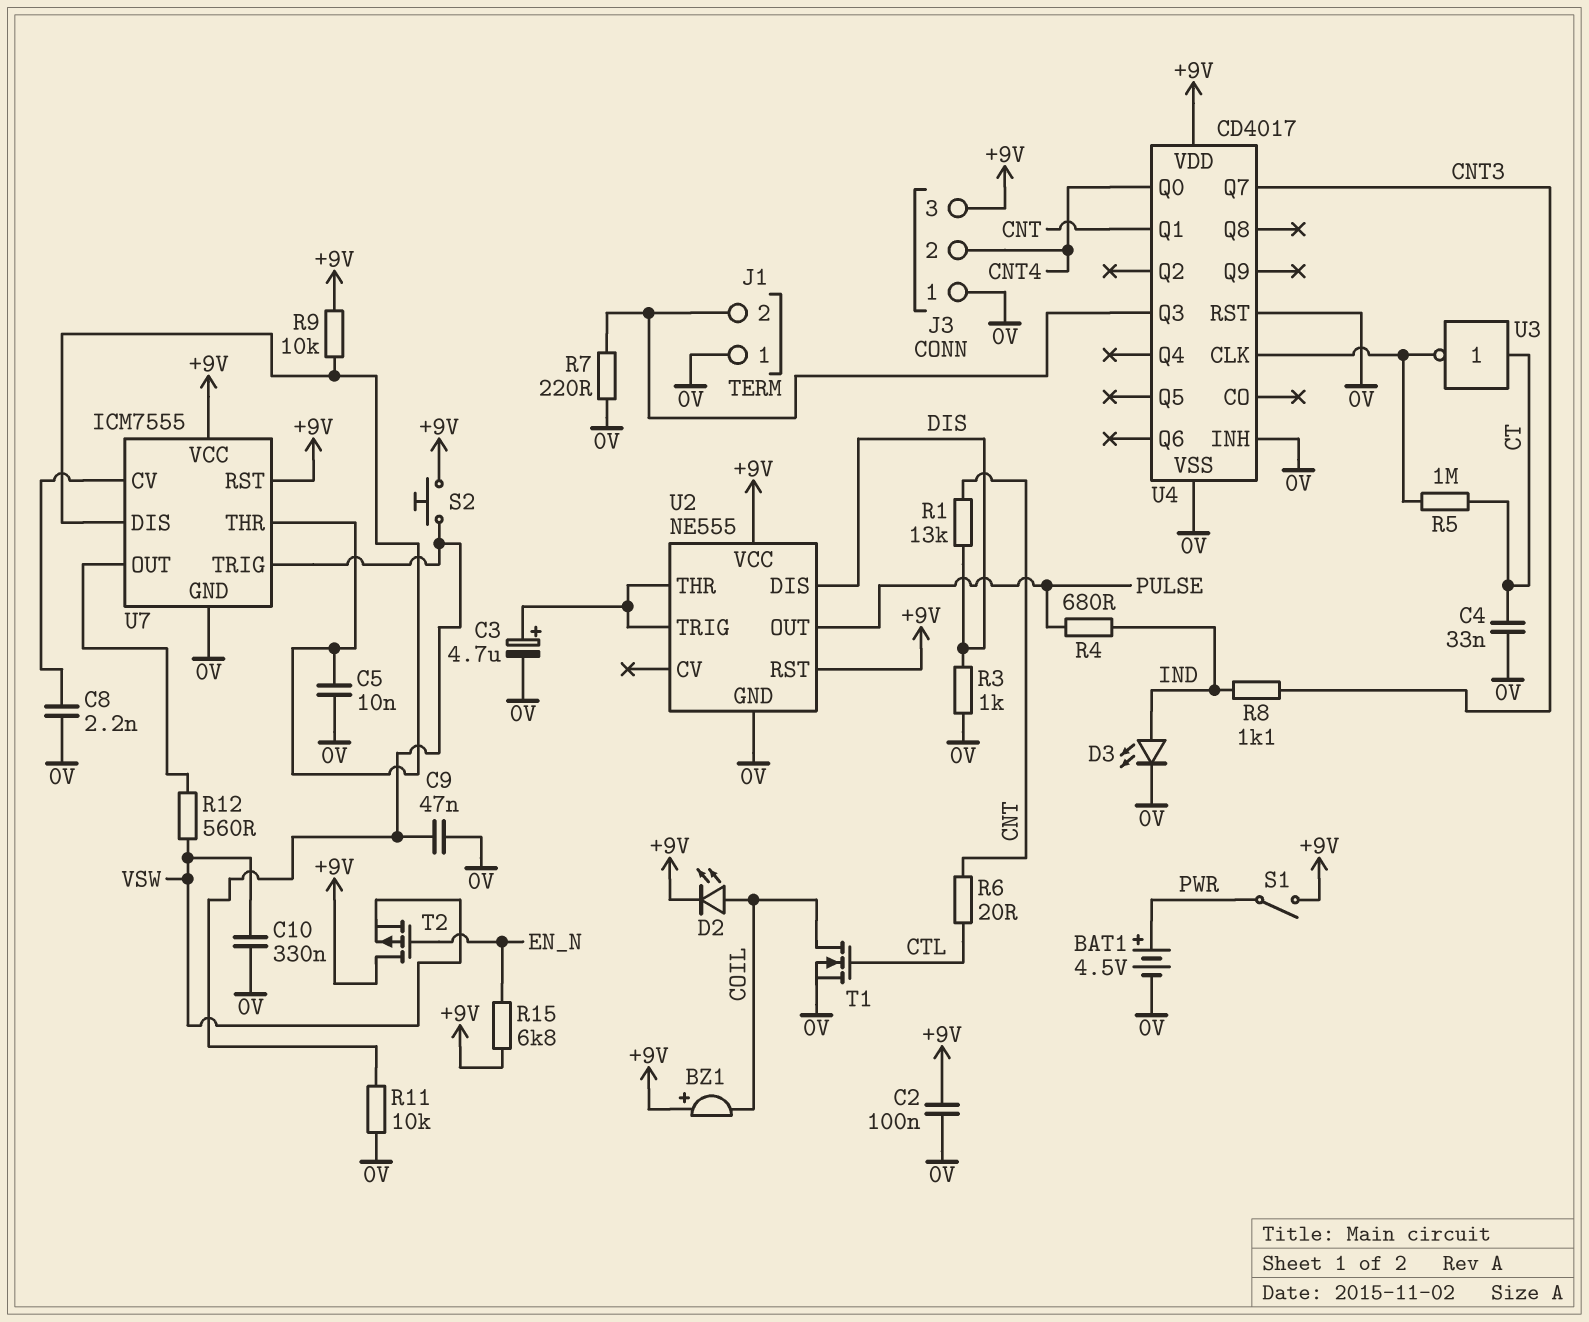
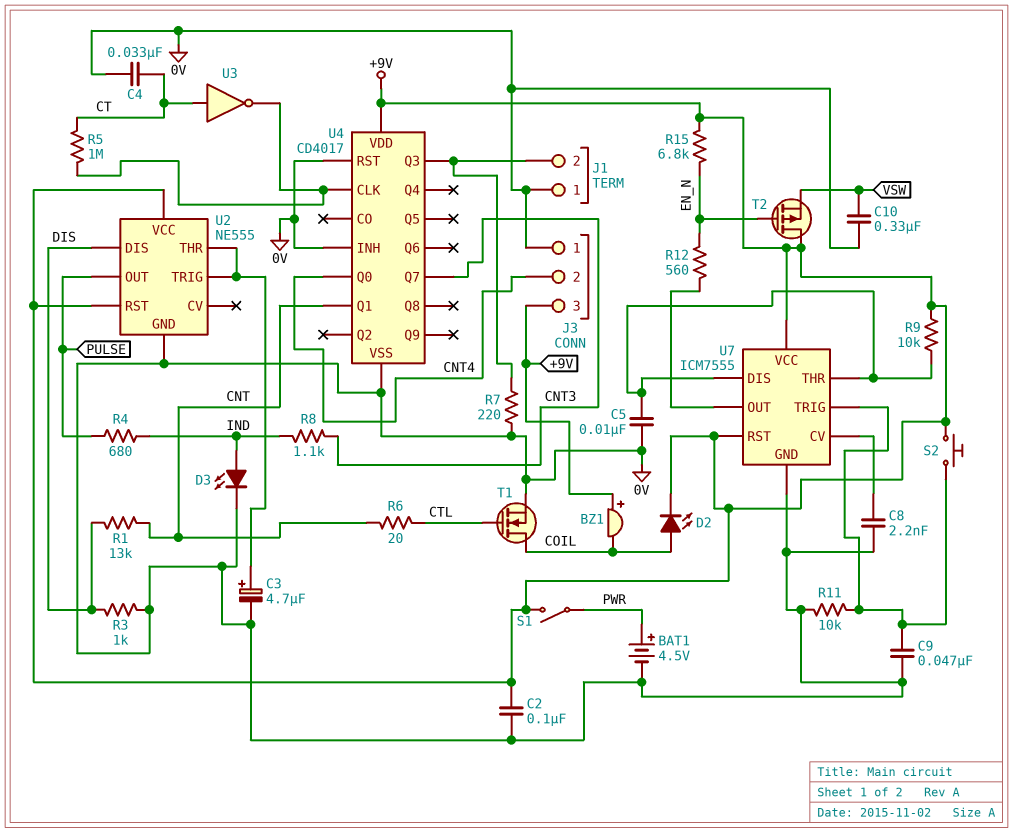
R12: 560 (U7/OUT, VSW) -> 560 (EN_N, U7/OUT)

